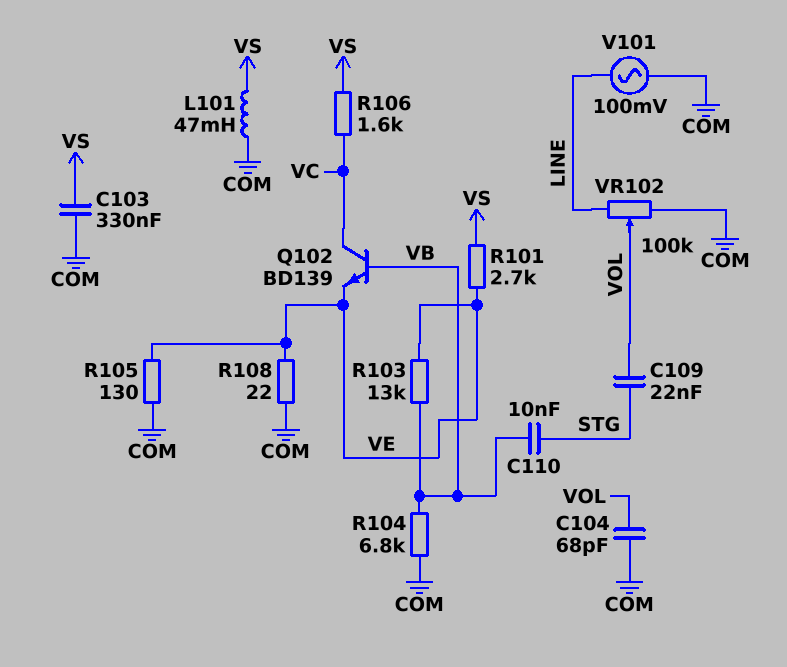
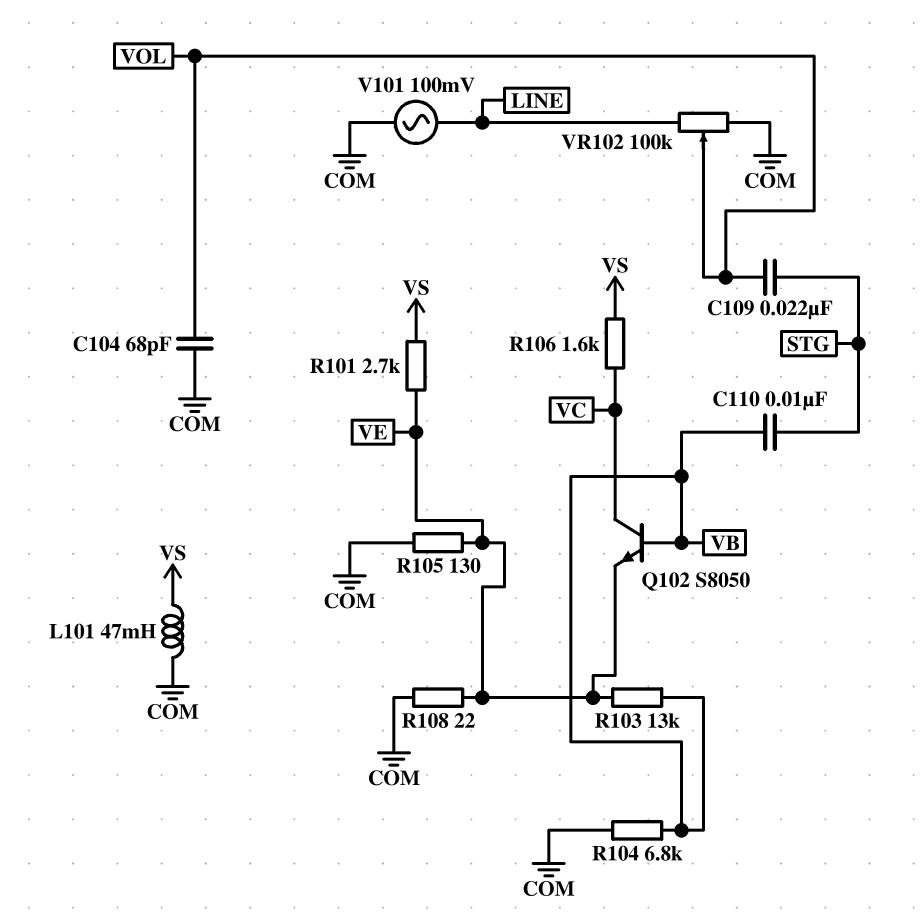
C103: 330nF (COM, VS) -> none
Q102: NPN BD139 (B VB, C VC, E VE) -> NPN S8050 (B VB, C VC, E VE)

